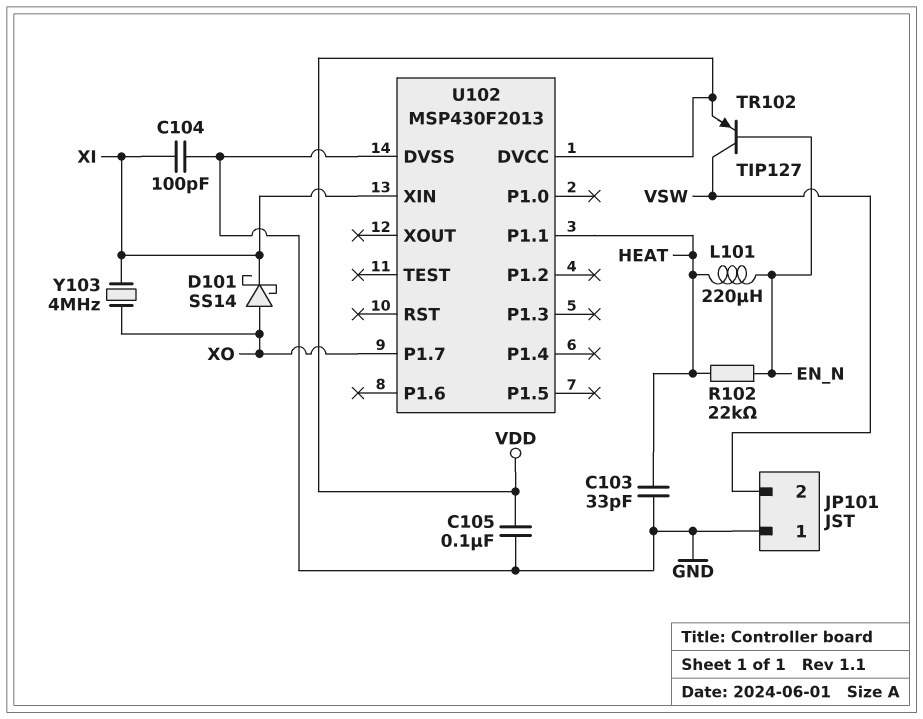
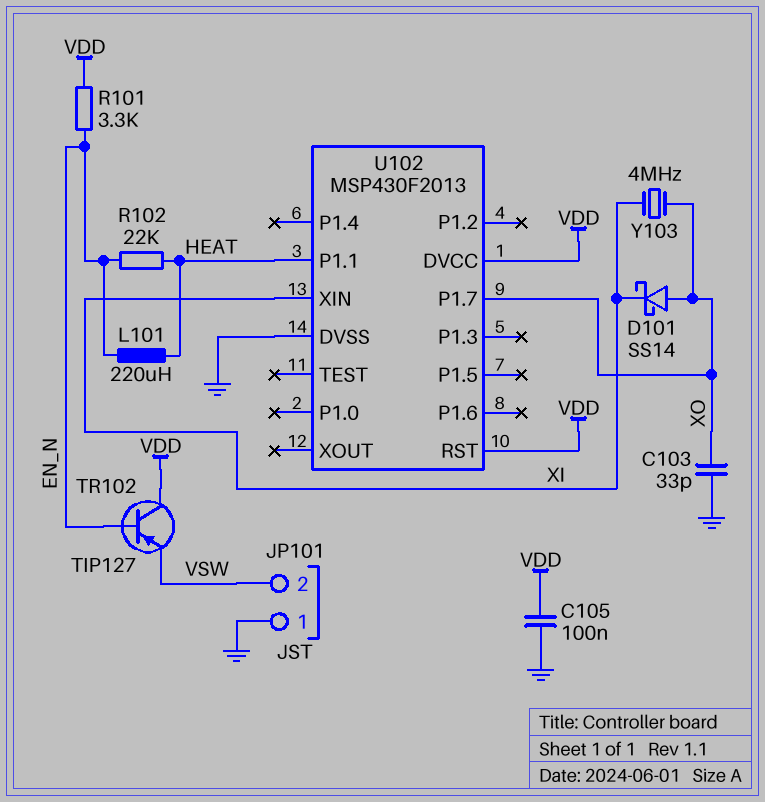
C103: 33pF (GND, HEAT) -> 33pF (GND, XO)
C104: 100pF (GND, XI) -> none
R101: none -> 3.3k (EN_N, VDD)
TR102: PNP TIP127 (B EN_N, C VSW, E VDD) -> PNP TIP127 (B EN_N, C VDD, E VSW)
U102 pin RST: none -> VDD

